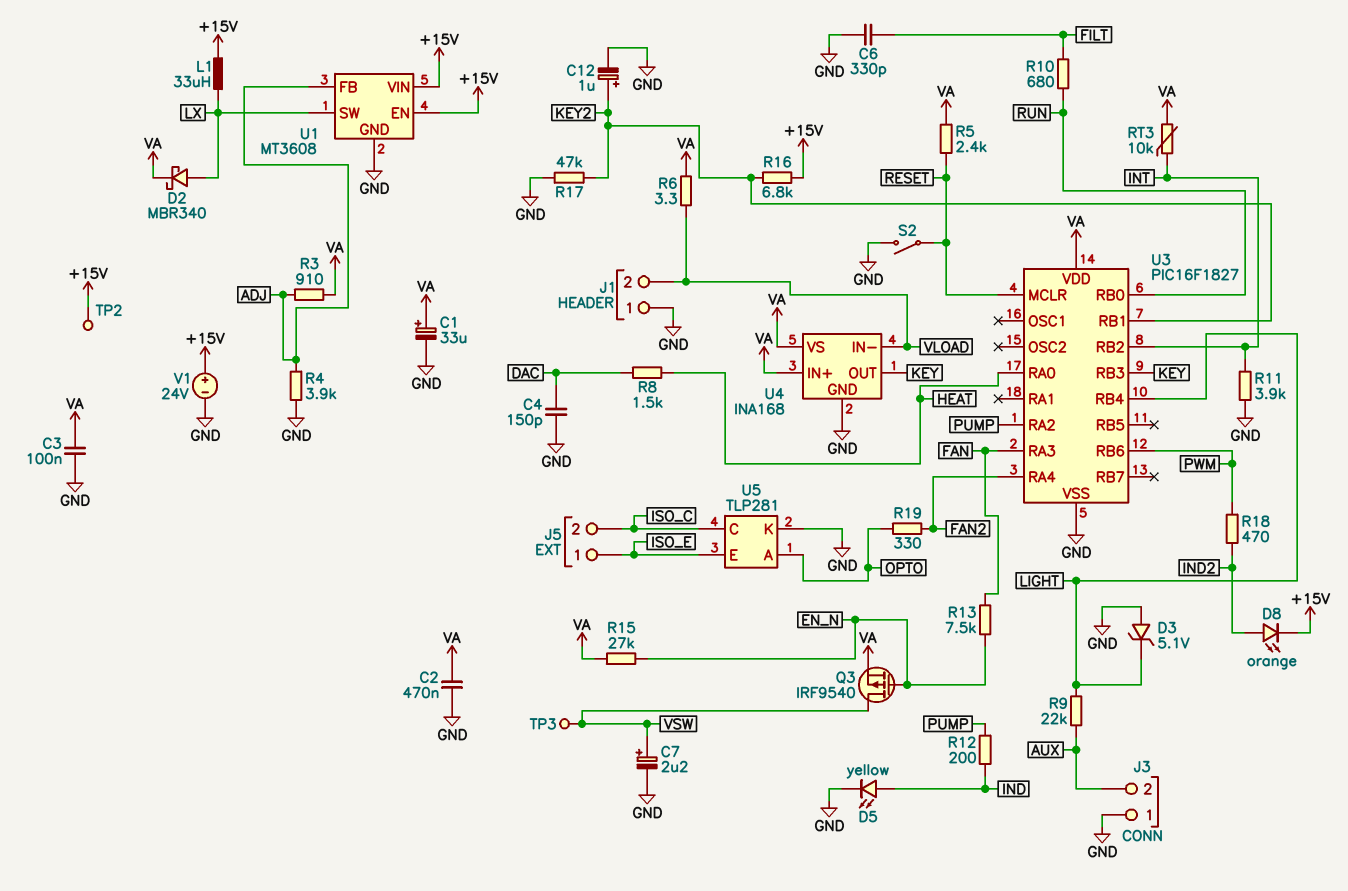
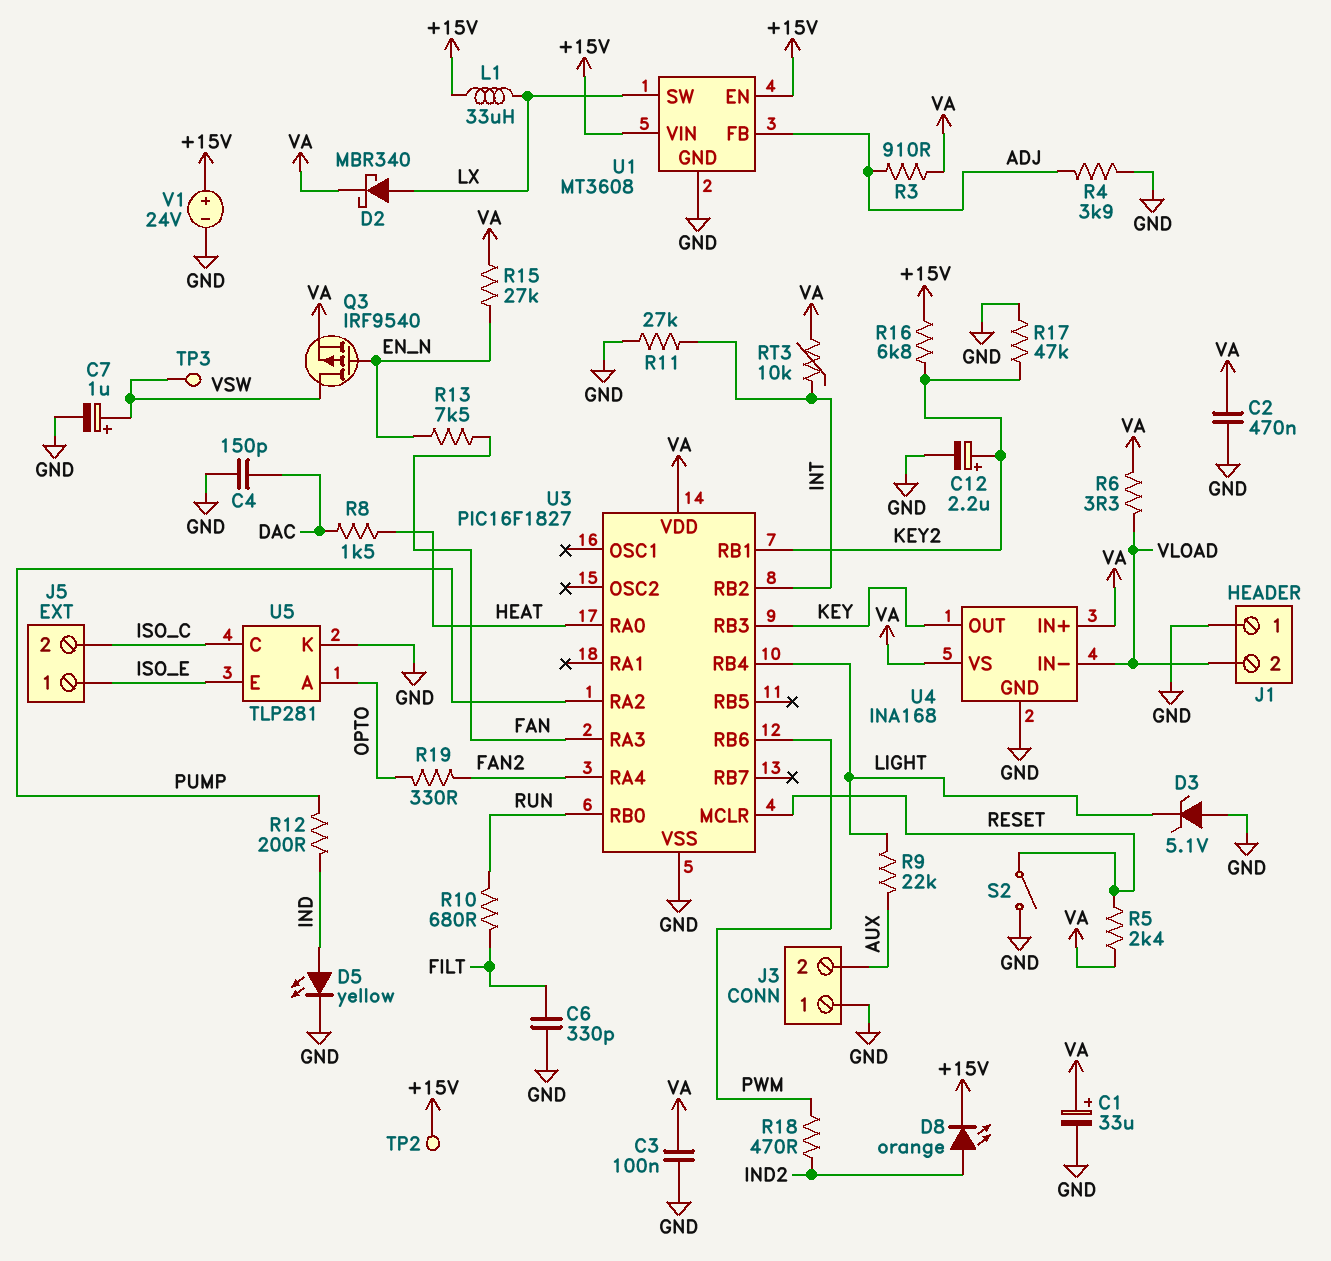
C7: 2.2uF (plus VSW, minus GND) -> 1uF (plus VSW, minus GND)
C12: 1uF (plus KEY2, minus GND) -> 2.2uF (plus KEY2, minus GND)
R11: 3.9k (GND, INT) -> 27k (GND, INT)

